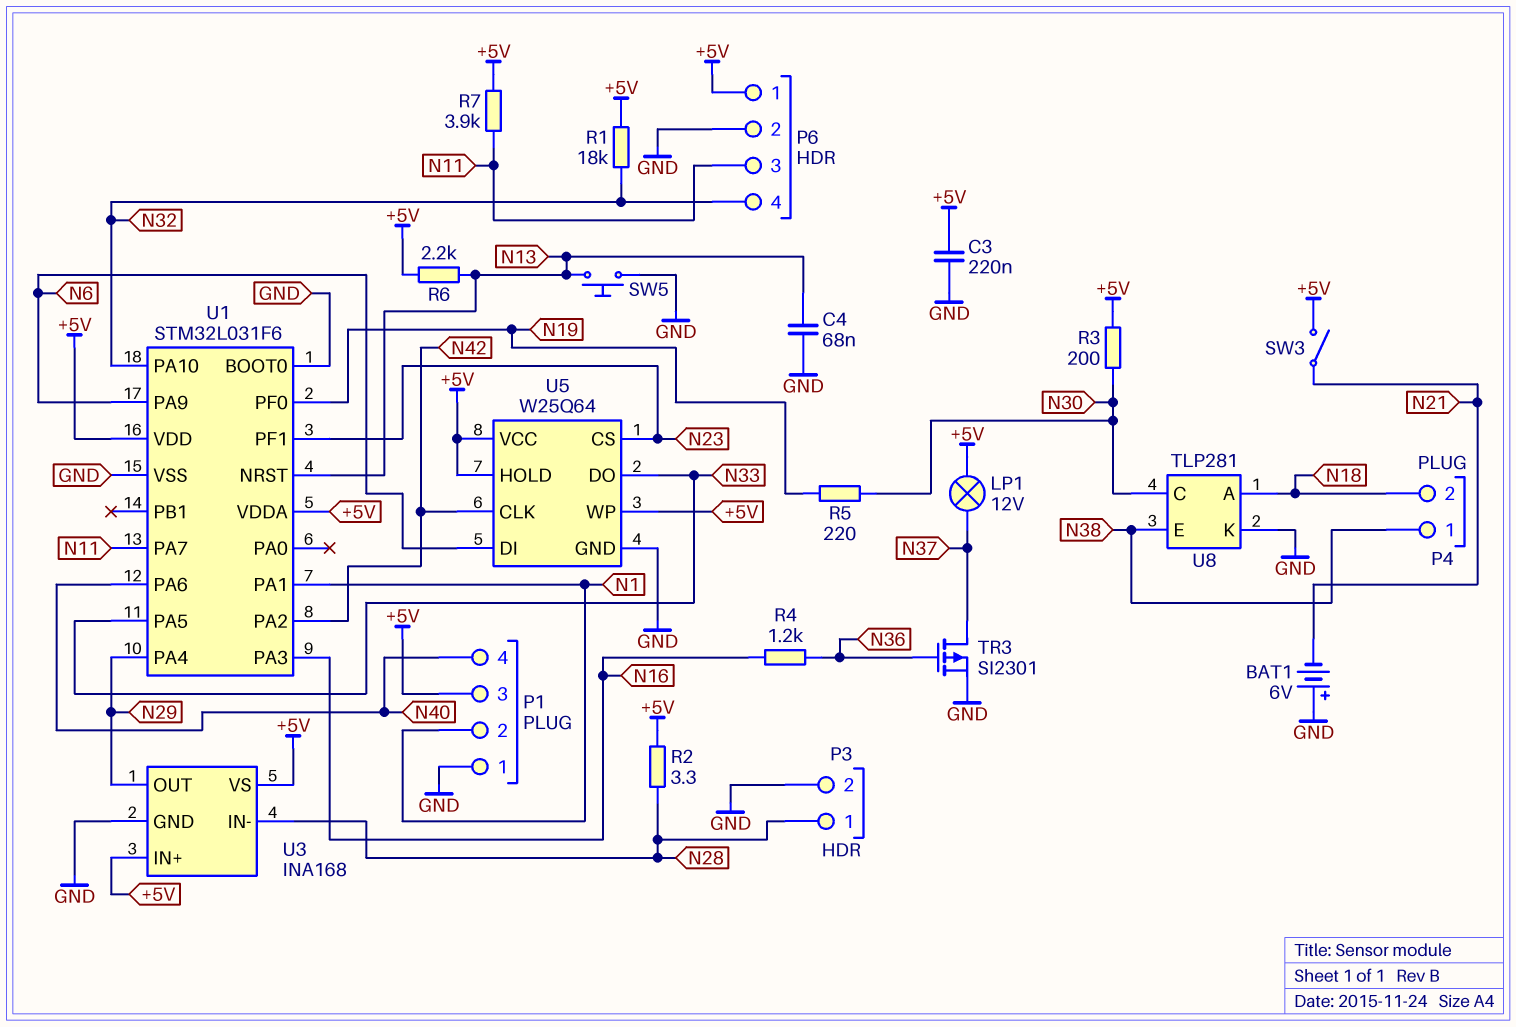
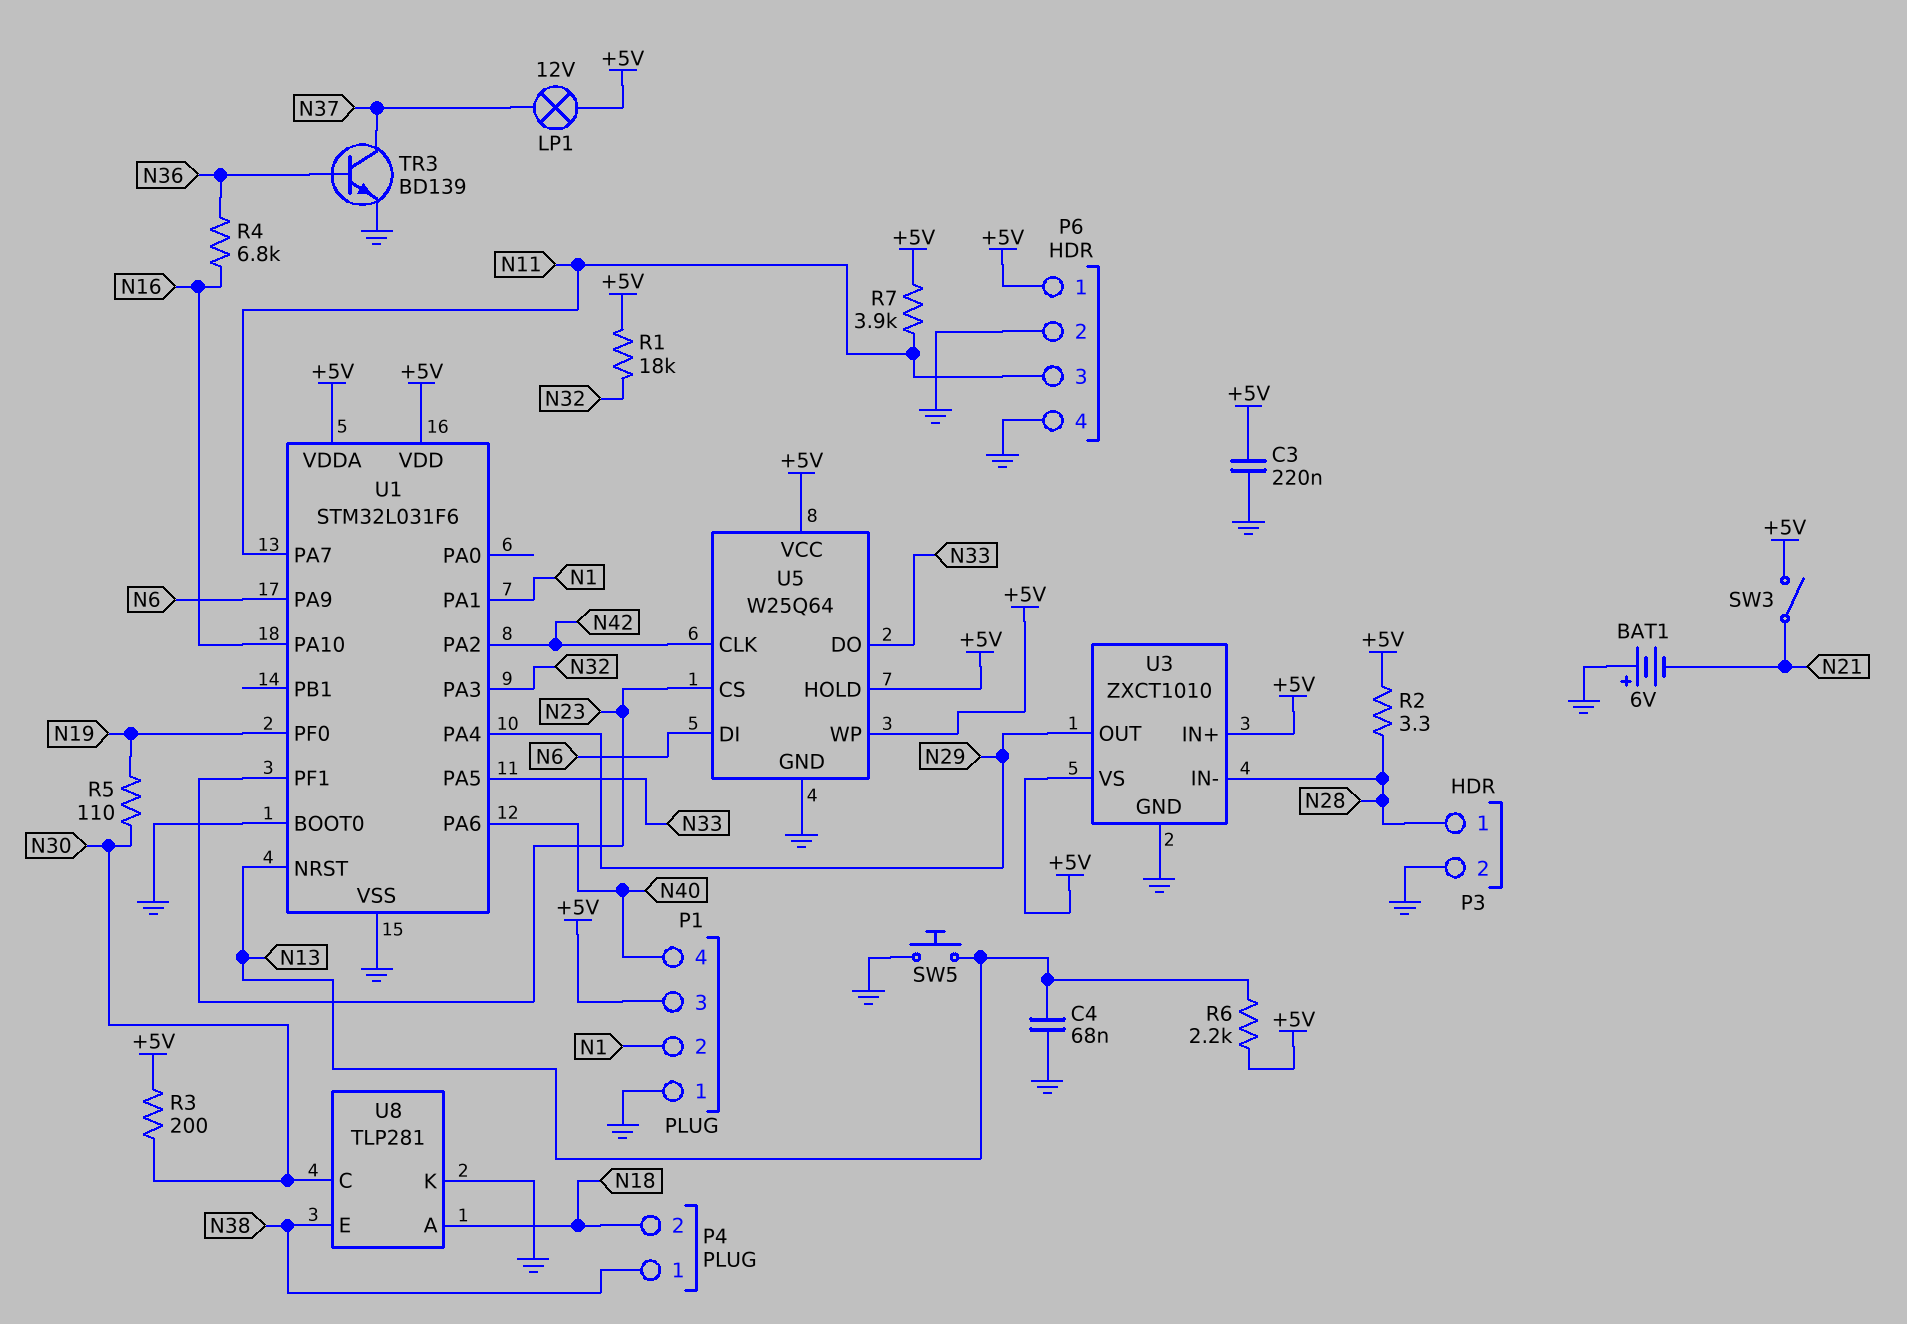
P6 pin 4: N32 -> GND
R4: 1.2k (N16, N36) -> 6.8k (N16, N36)
R5: 220 (N19, N30) -> 110 (N19, N30)
TR3: PMOS SI2301 (G N36, D N37, S GND) -> NPN BD139 (B N36, C N37, E GND)
U1 pin PA3: N16 -> N32
U1 pin PA10: N32 -> N16
U3: INA168 -> ZXCT1010

